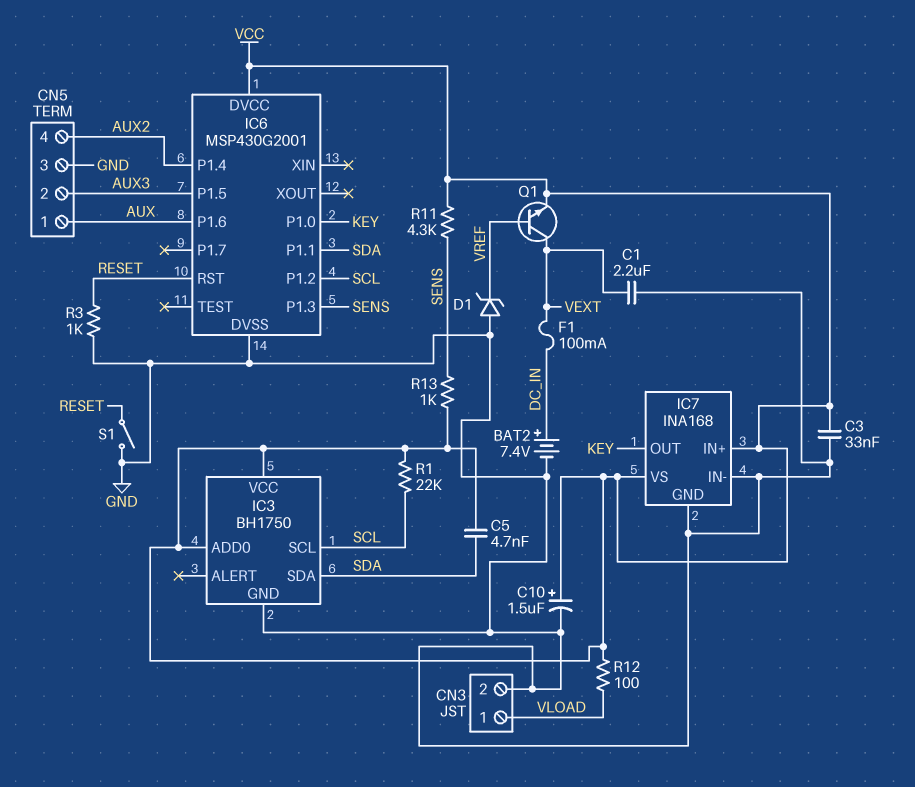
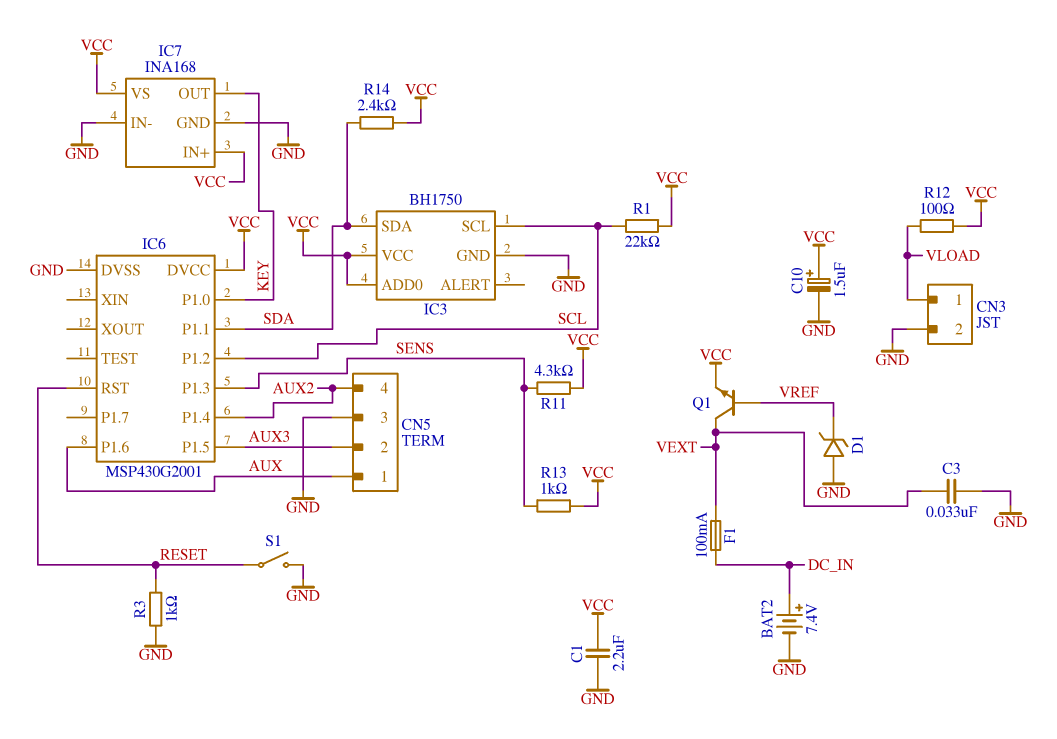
C1: 2.2uF (GND, VEXT) -> 2.2uF (GND, VCC)
C3: 33nF (GND, VCC) -> 33nF (GND, VEXT)
C5: 4.7nF (SDA, VCC) -> none
R14: none -> 2.4k (SDA, VCC)

